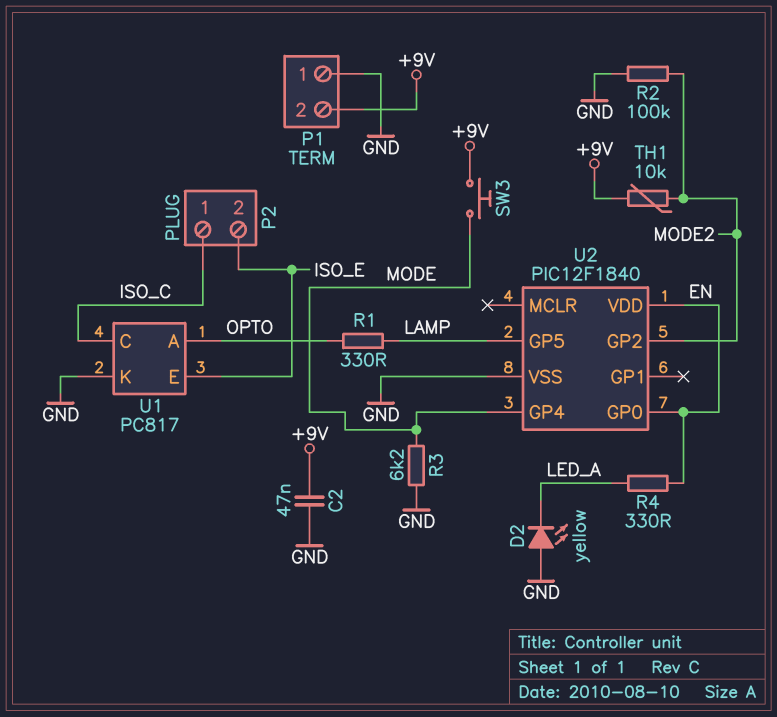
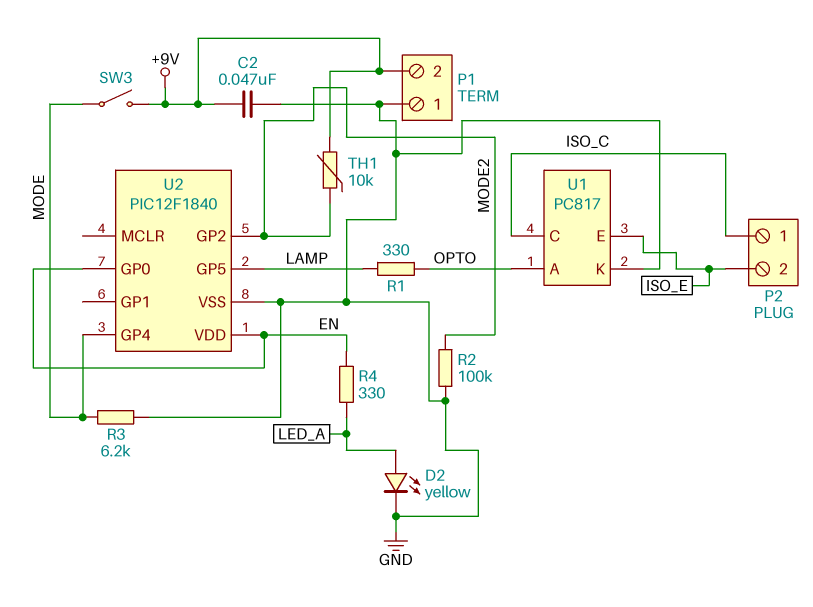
D2: LED yellow (A GND, K LED_A) -> LED yellow (A LED_A, K GND)
SW3: button (+9V, MODE) -> switch (+9V, MODE)

